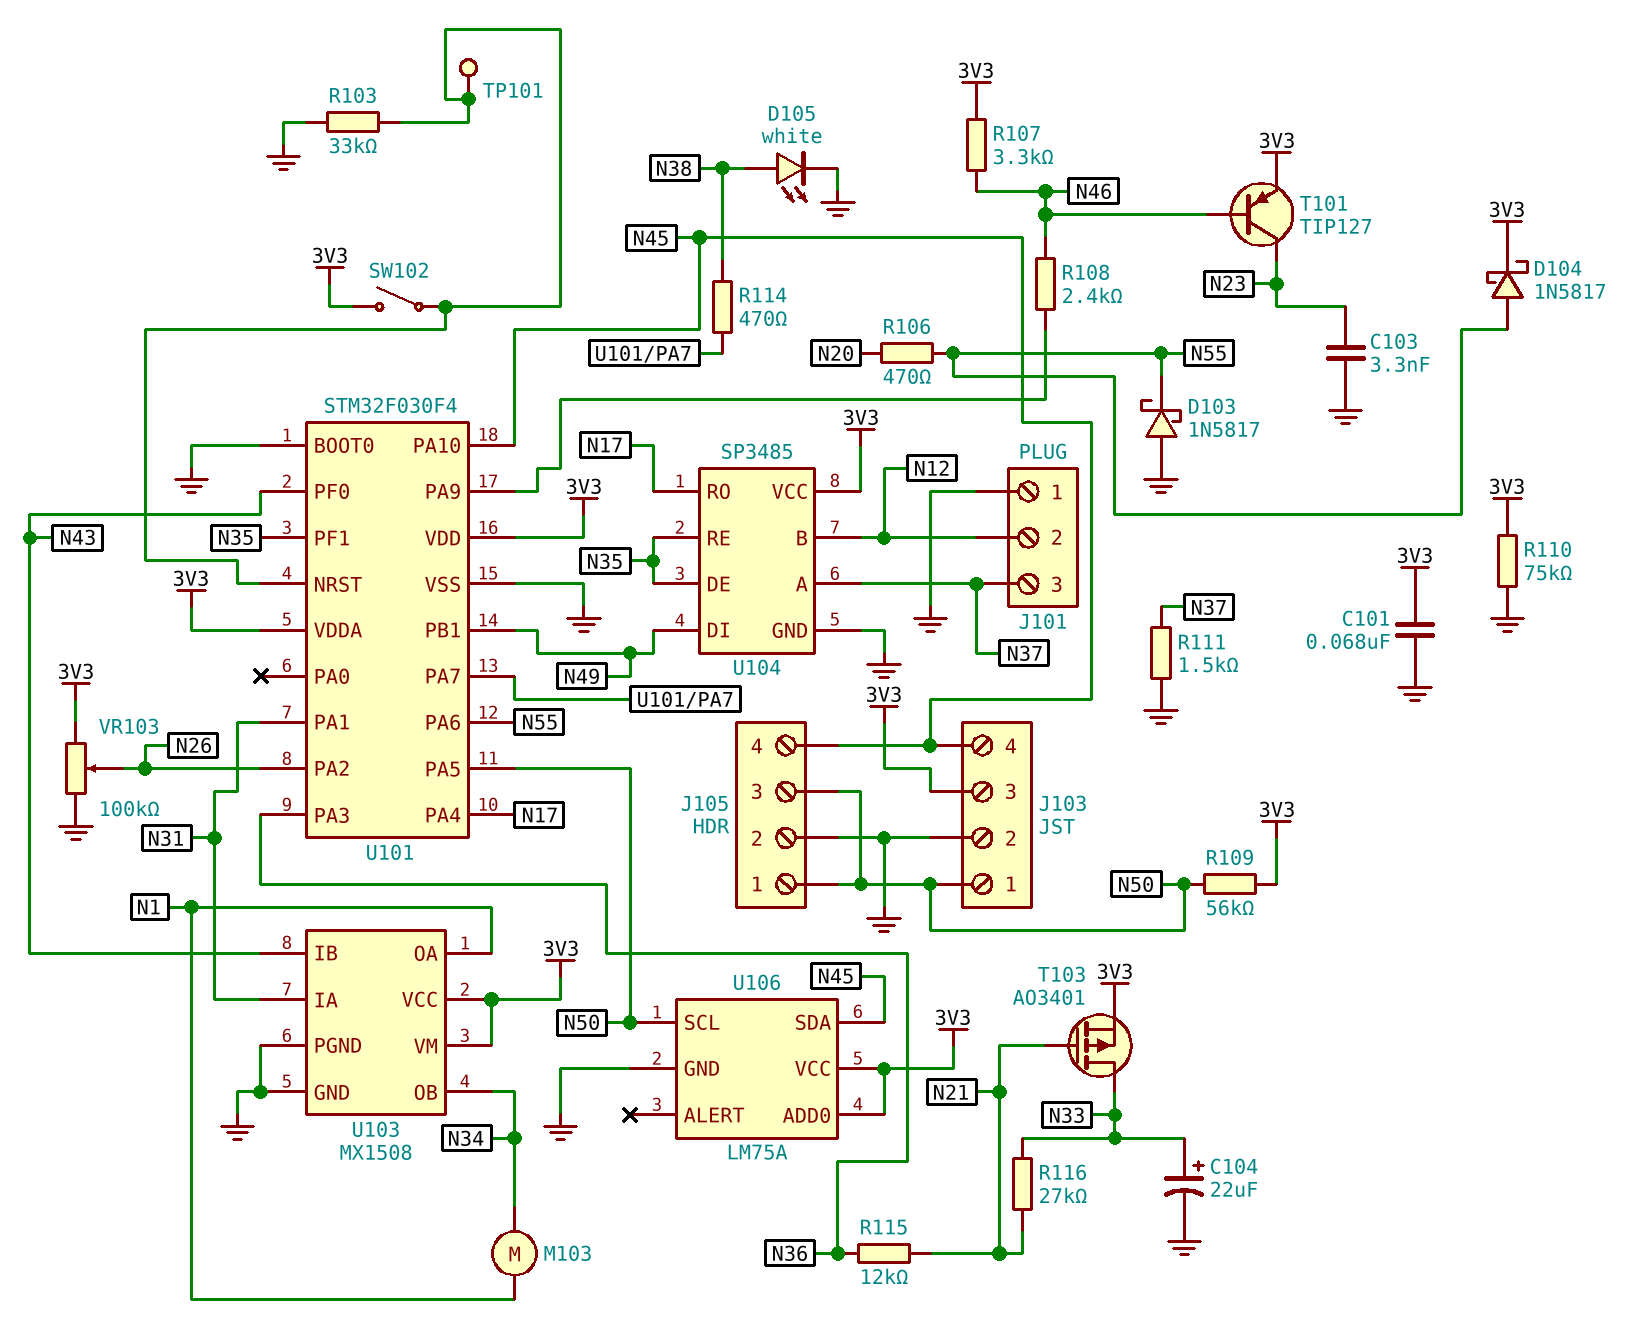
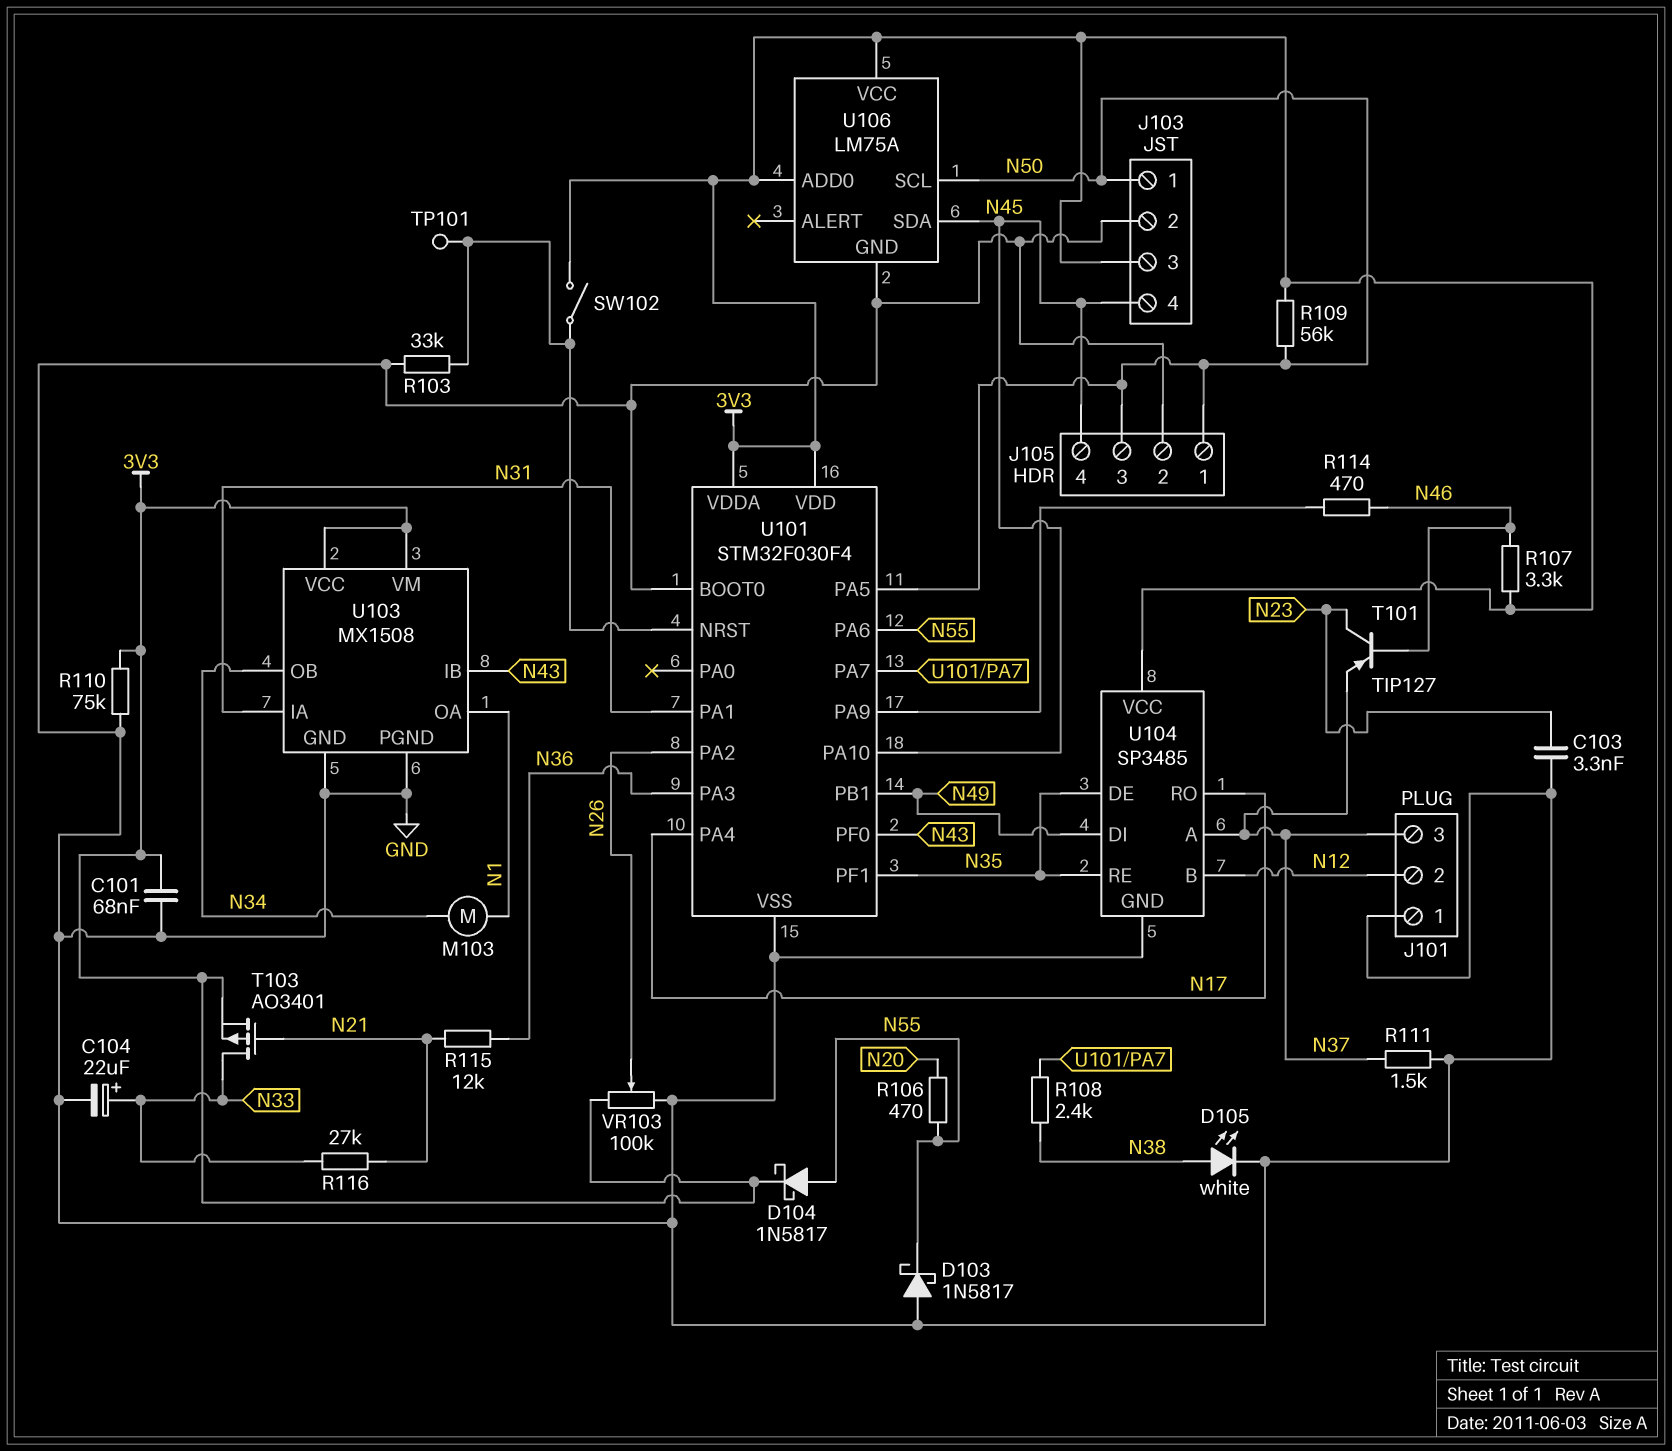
R108: 2.4k (N46, U101/PA9) -> 2.4k (N38, U101/PA7)
R114: 470 (N38, U101/PA7) -> 470 (N46, U101/PA9)
T101: PNP TIP127 (B N46, C N23, E 3V3) -> PNP TIP127 (B N46, C N23, E N37)

